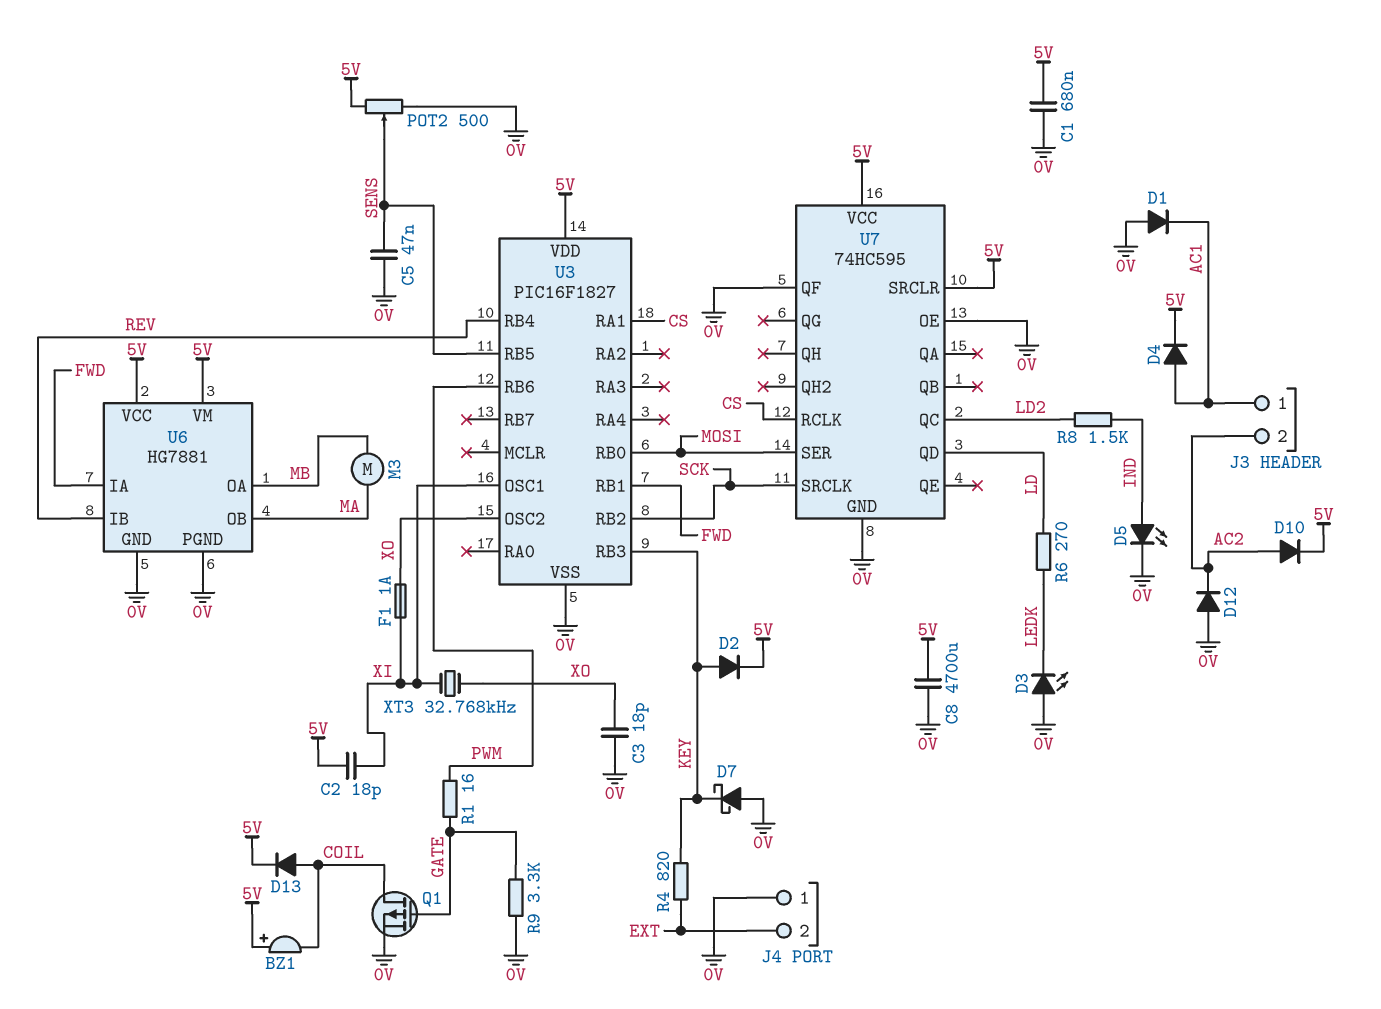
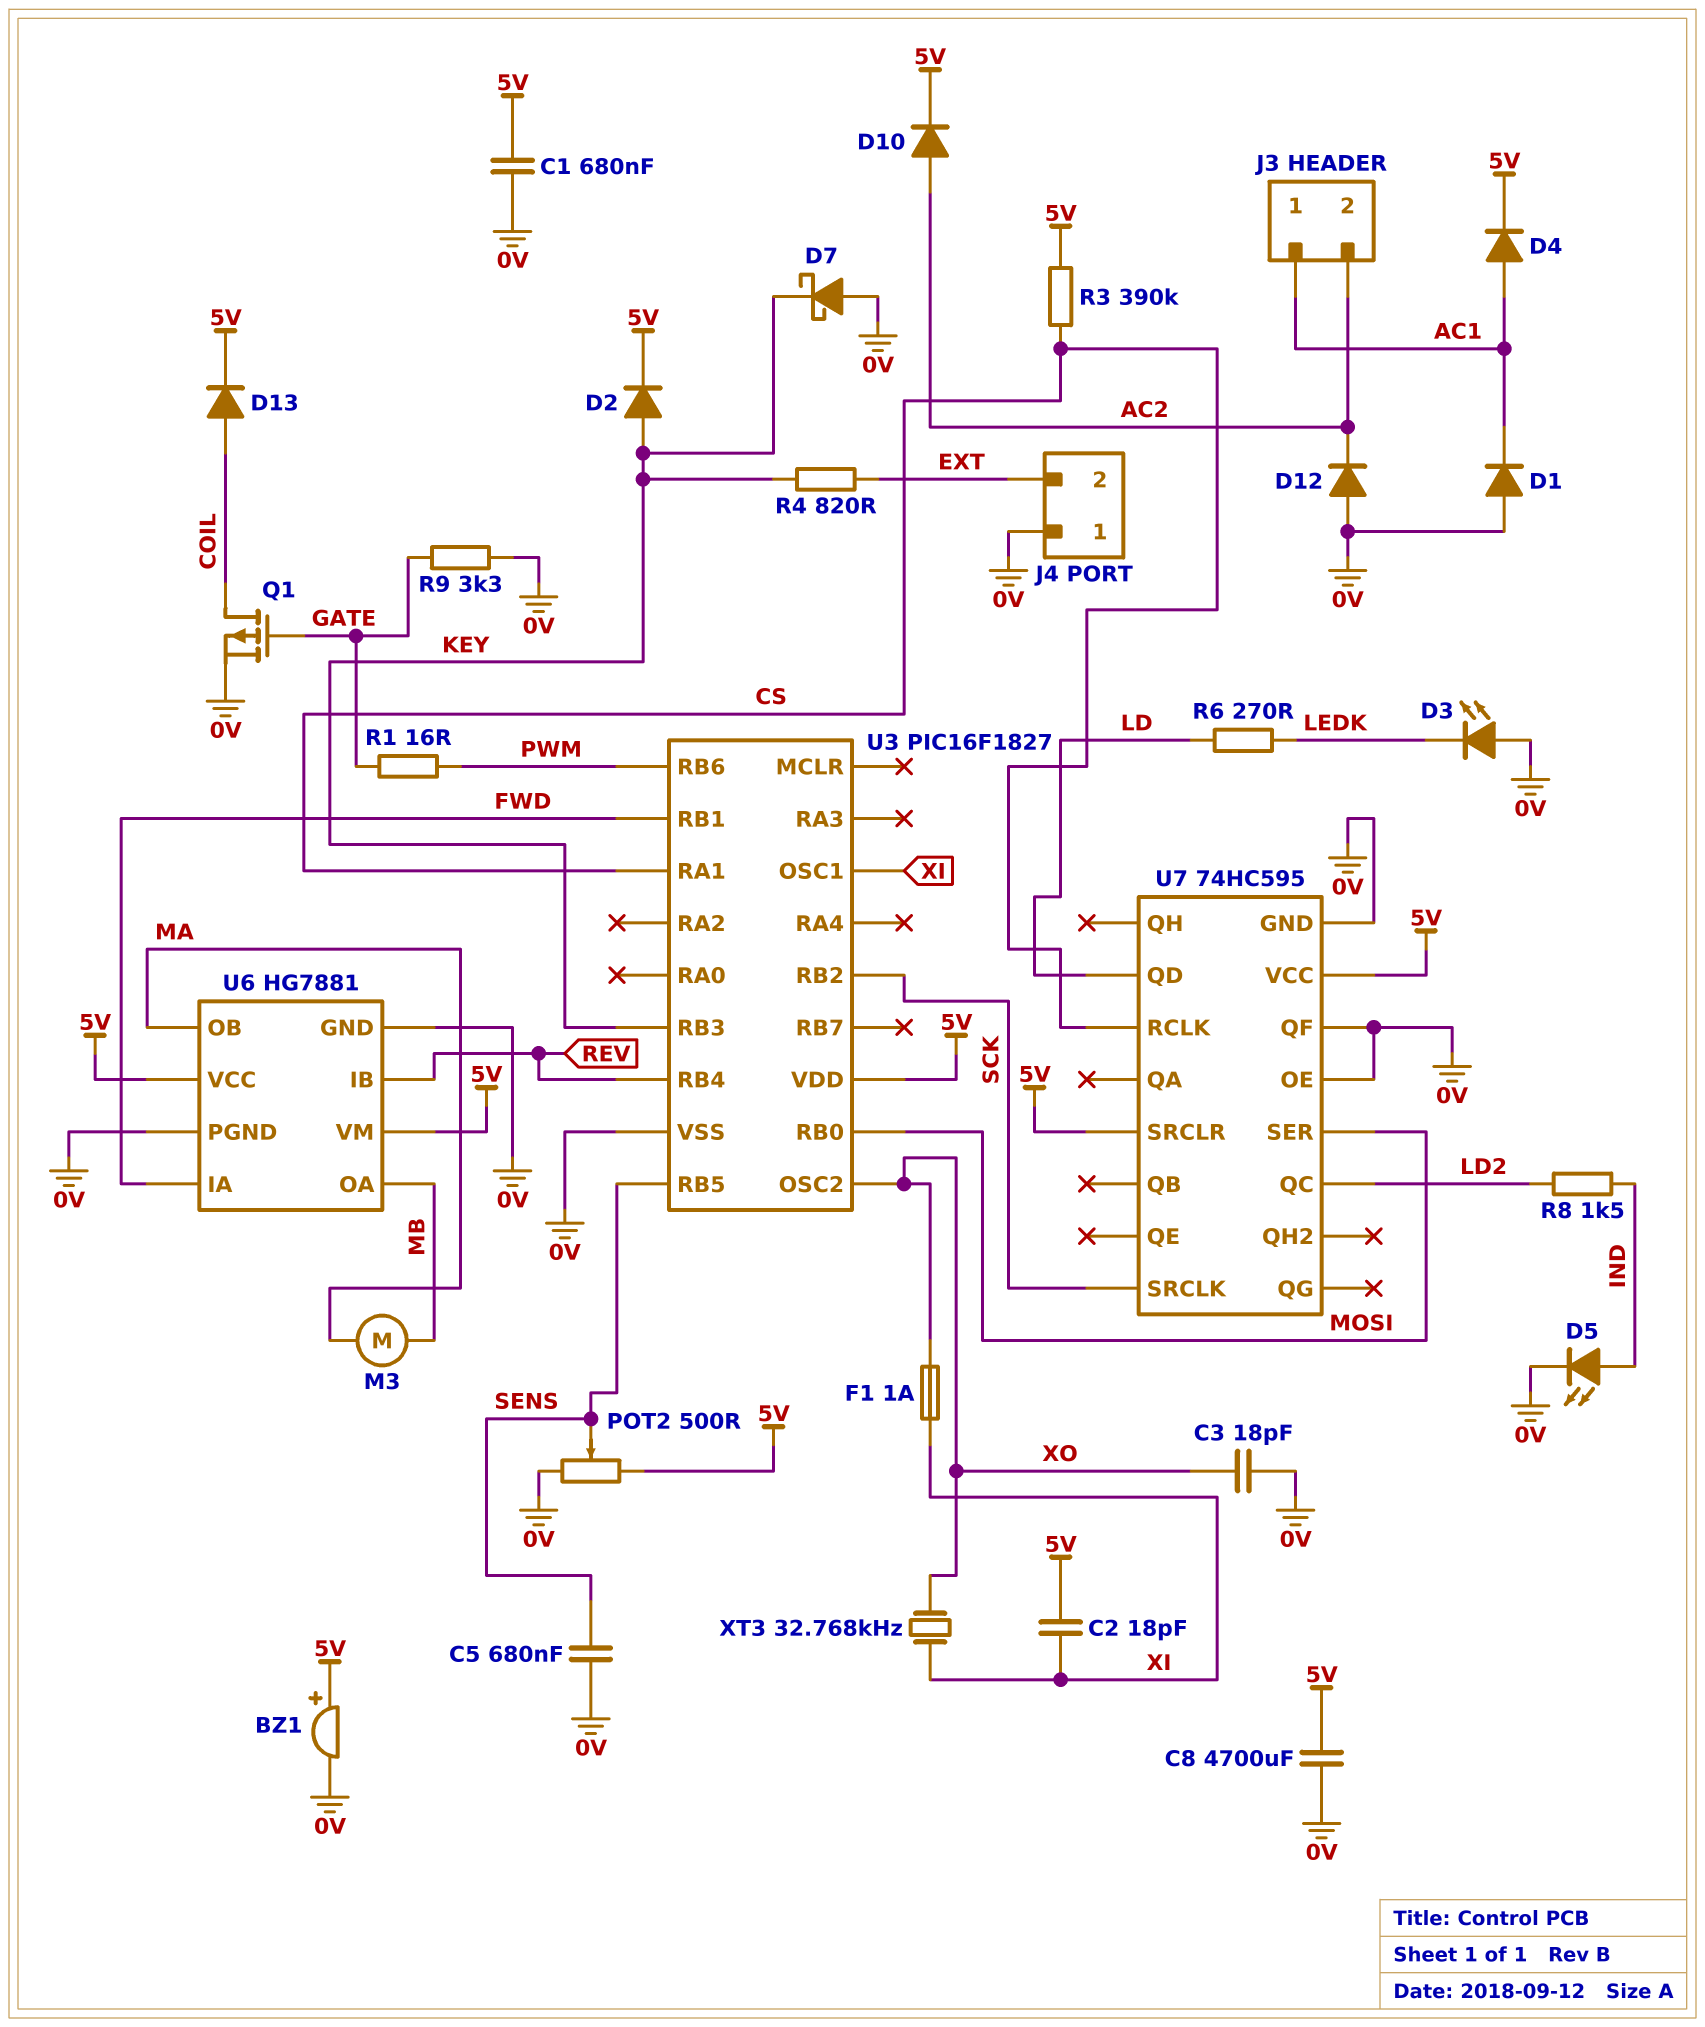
BZ1: buzzer (plus 5V, minus COIL) -> buzzer (plus 5V, minus 0V)
C5: 47nF (0V, SENS) -> 680nF (0V, SENS)
R3: none -> 390k (5V, CS)

